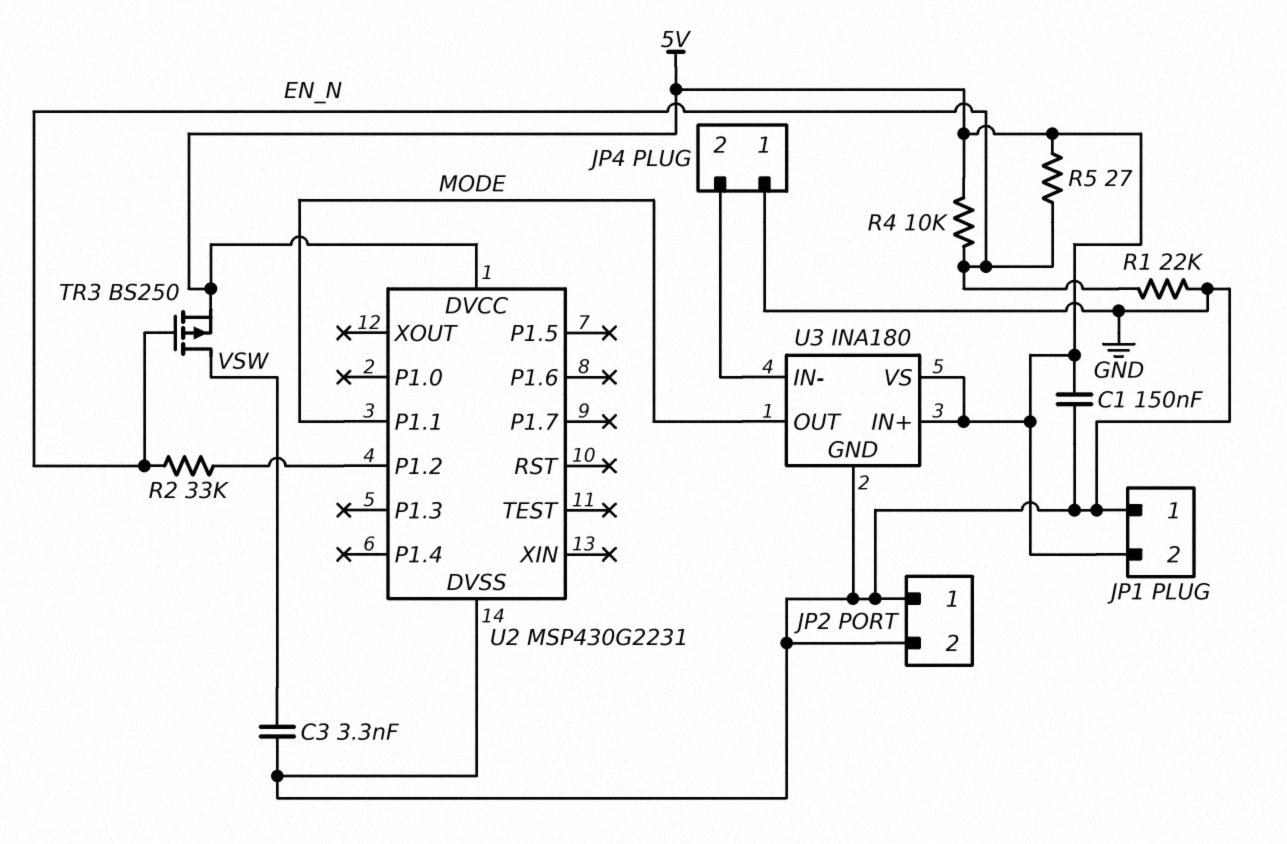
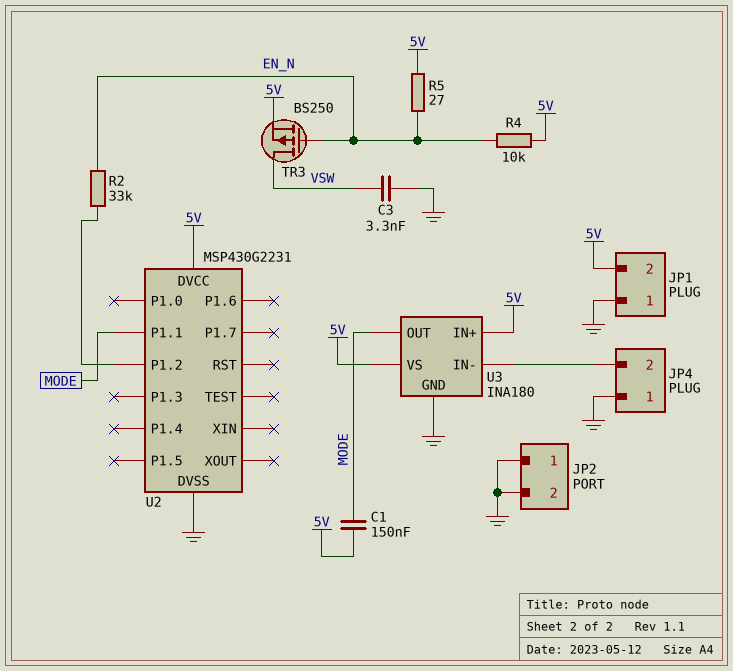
C1: 150nF (5V, GND) -> 150nF (5V, MODE)
R1: 22k (EN_N, GND) -> none

